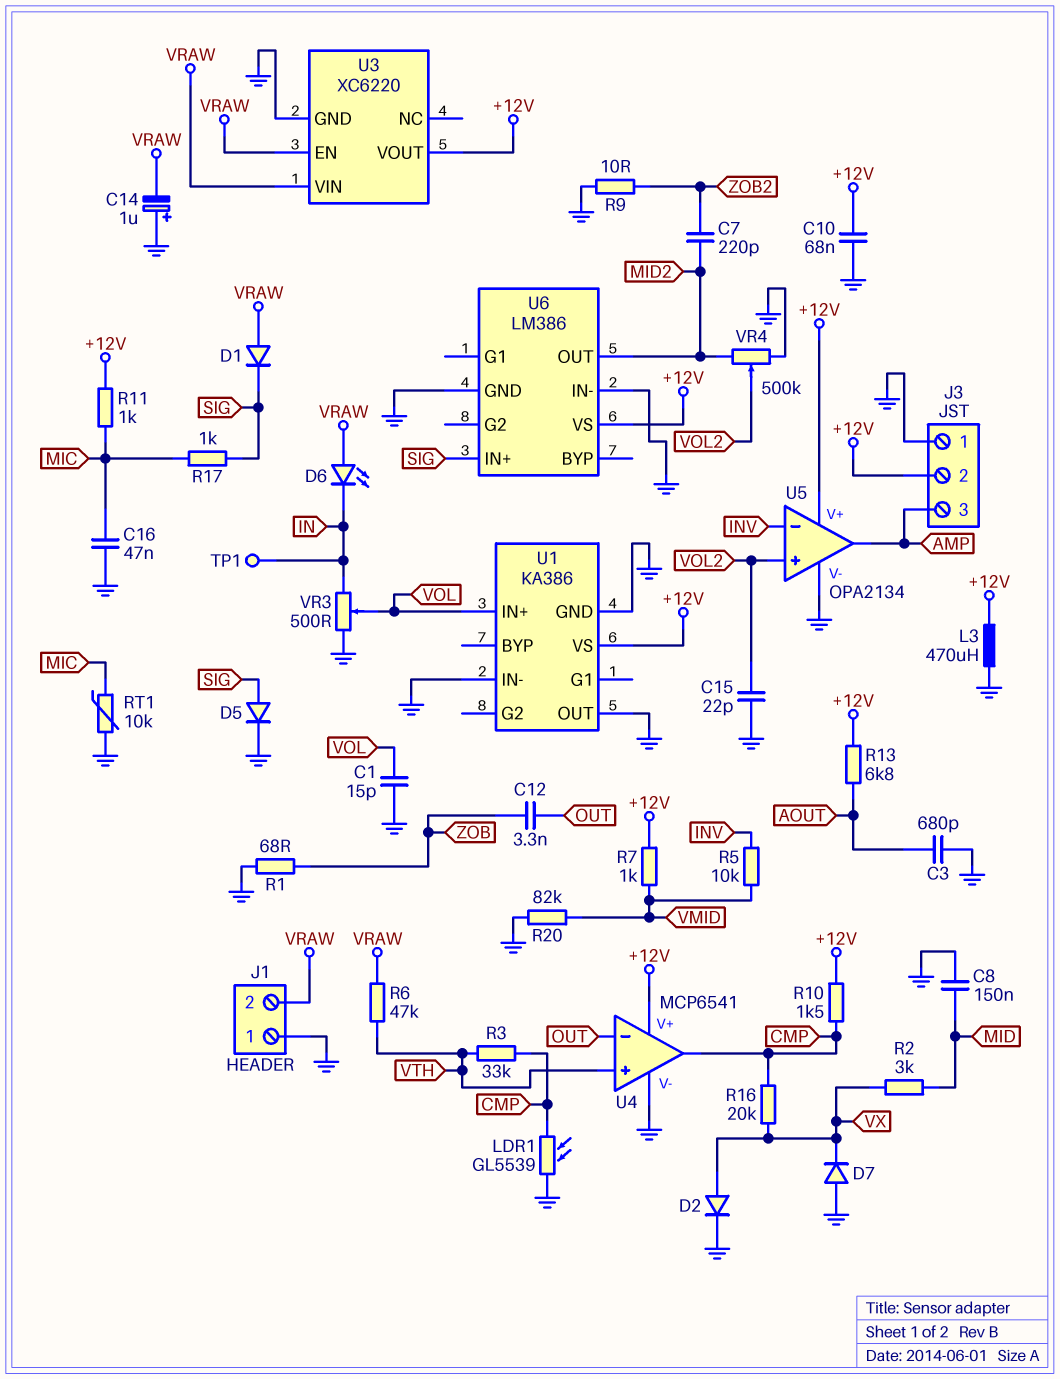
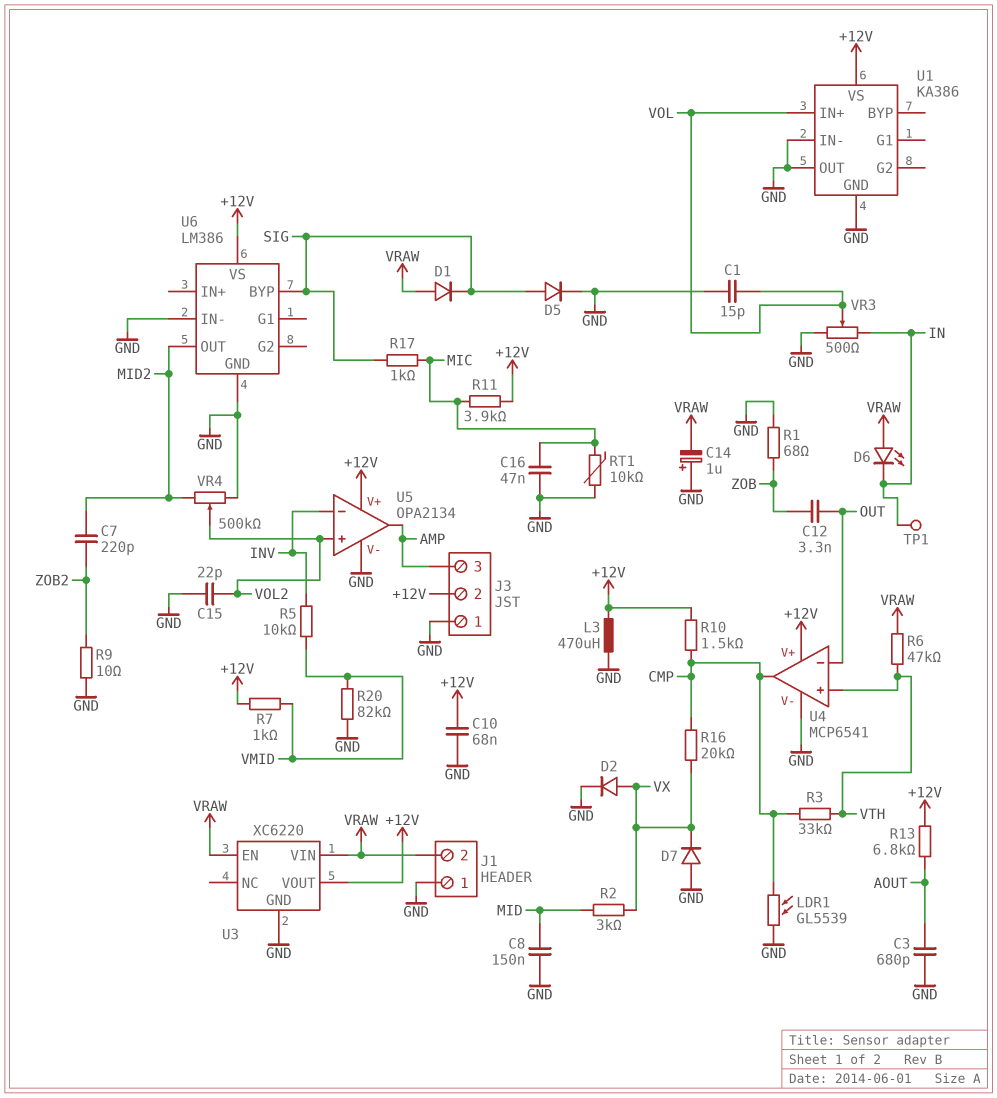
R11: 1k (+12V, MIC) -> 3.9k (+12V, MIC)
U6 pin BYP: none -> SIG
U6 pin IN+: SIG -> none

